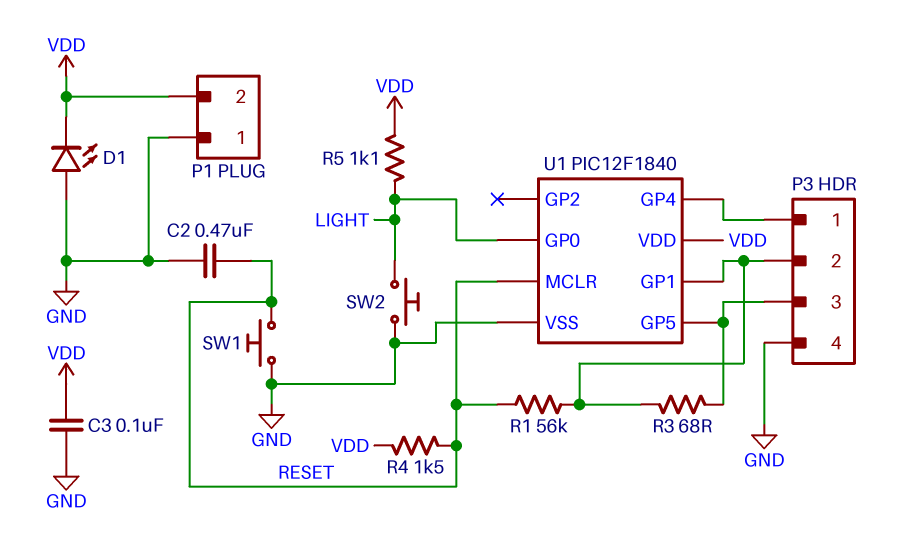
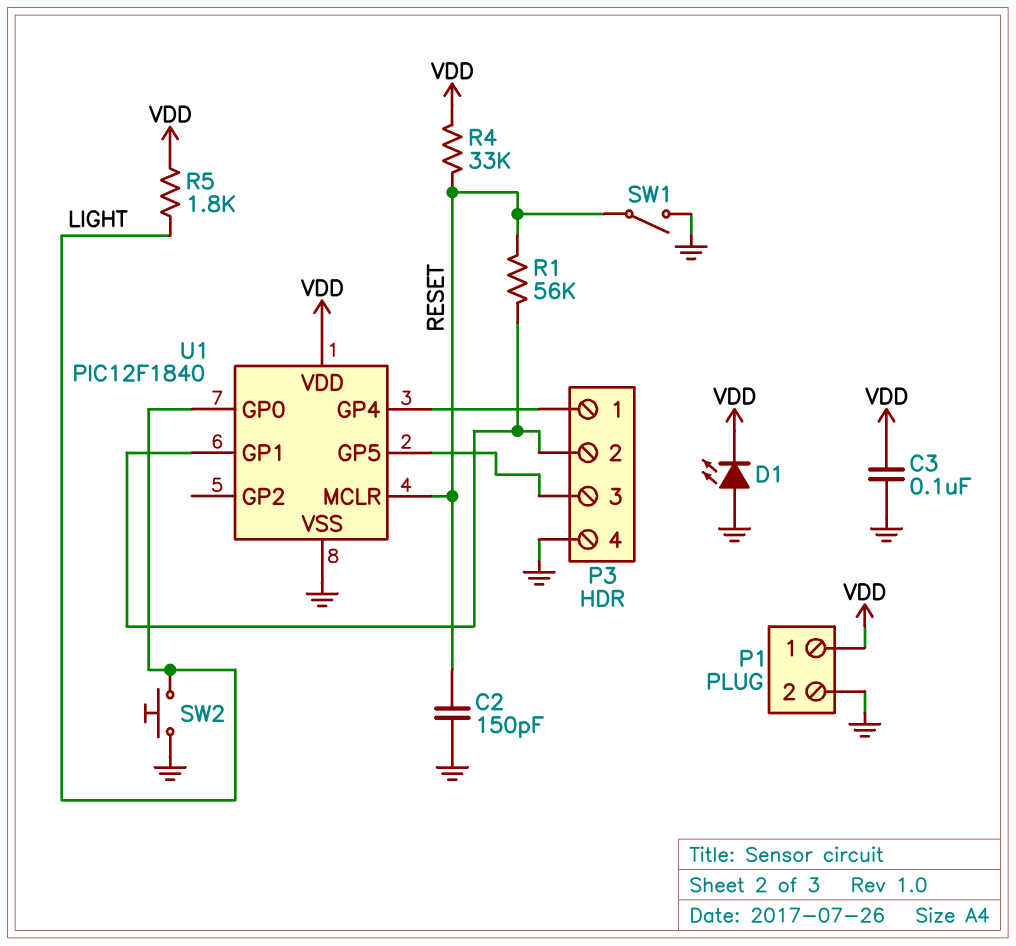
C2: 470nF (GND, RESET) -> 150pF (GND, RESET)
P1 pin 1: GND -> VDD
P1 pin 2: VDD -> GND
R3: 68 (P3/2, P3/3) -> none
R4: 1.5k (RESET, VDD) -> 33k (RESET, VDD)
R5: 1.1k (LIGHT, VDD) -> 1.8k (LIGHT, VDD)
SW1: button (GND, RESET) -> switch (GND, RESET)

